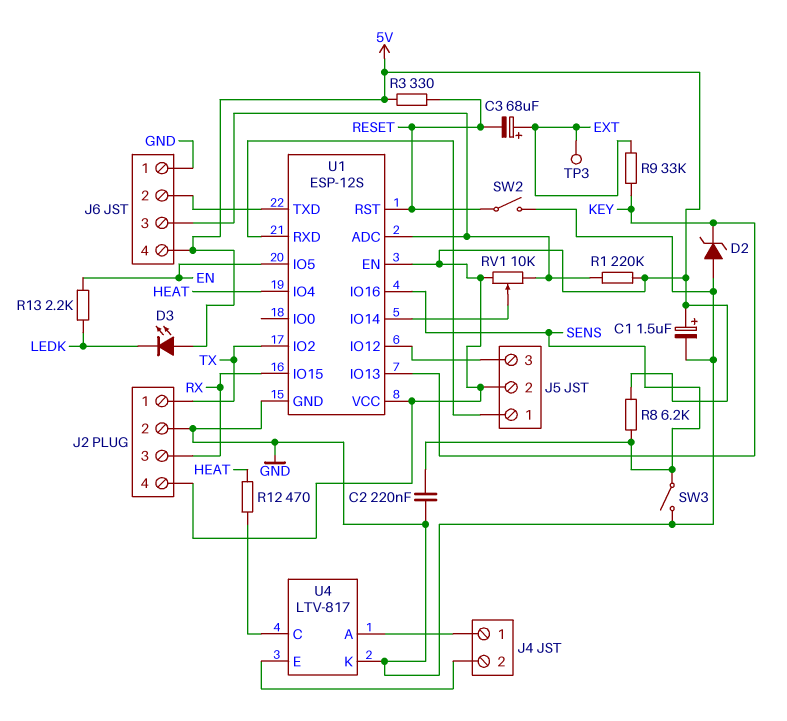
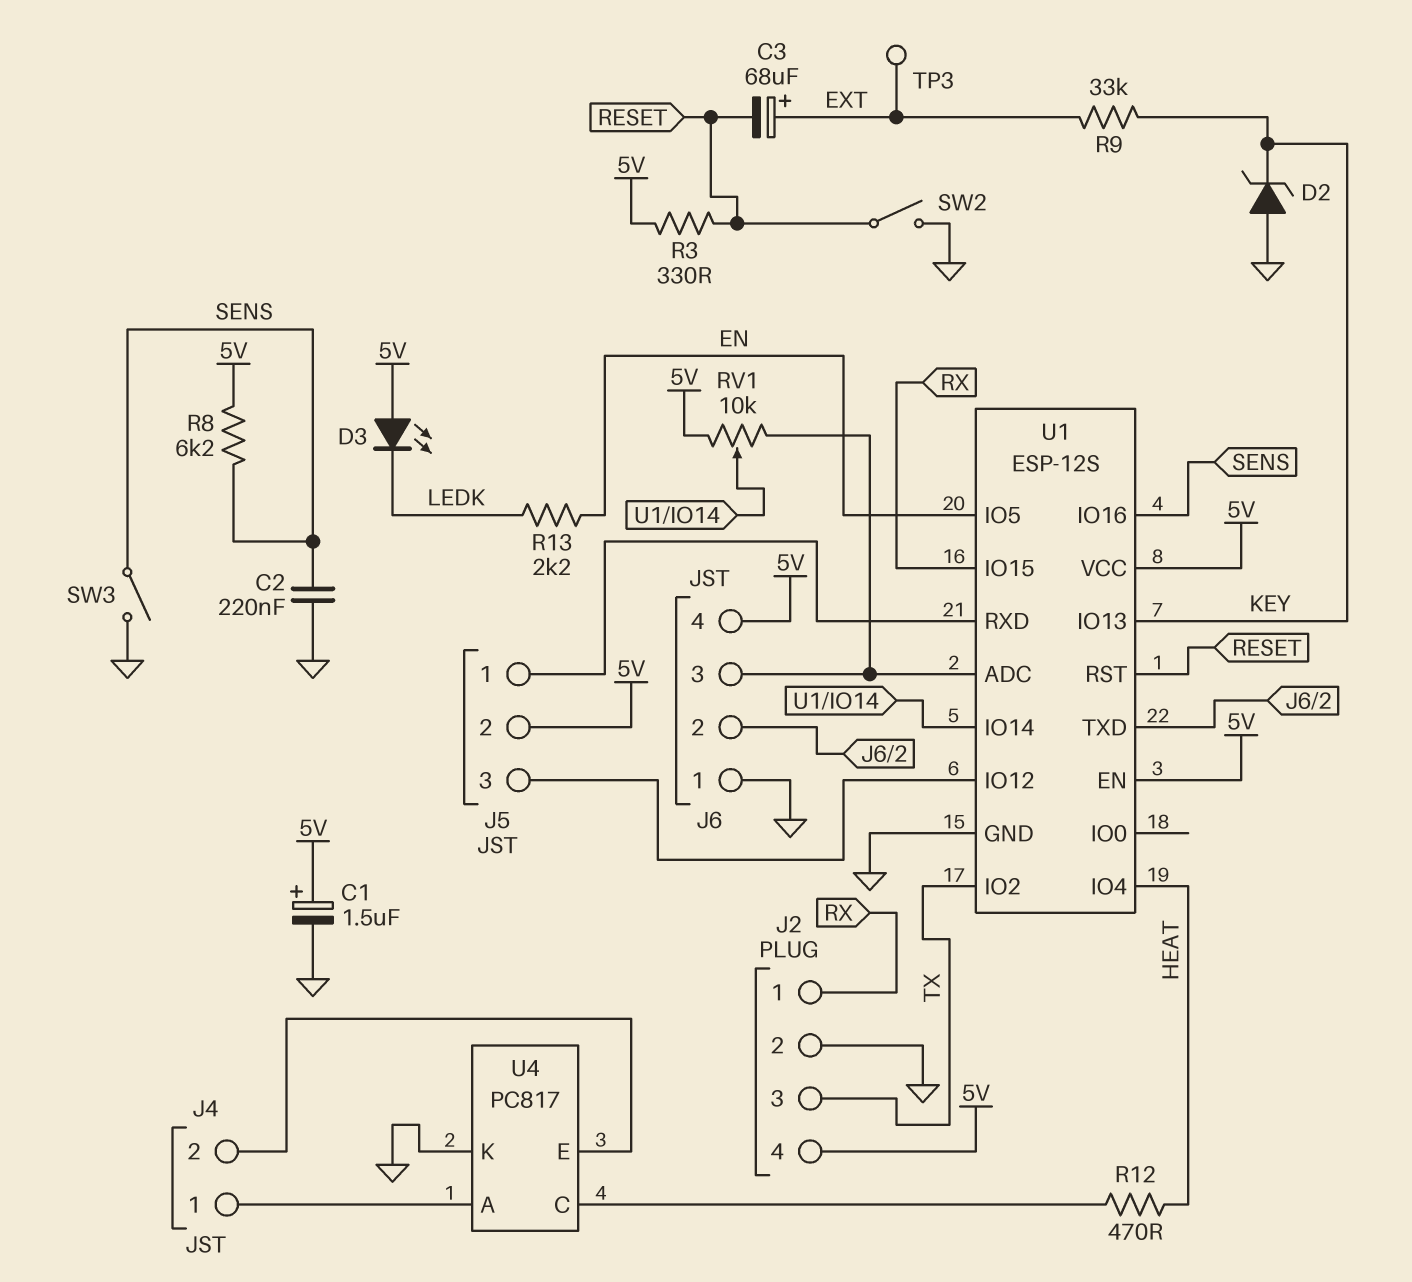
J2 pin 1: TX -> RX
J2 pin 3: RX -> TX
R1: 220k (5V, J6/3) -> none
U4: LTV-817 -> PC817

